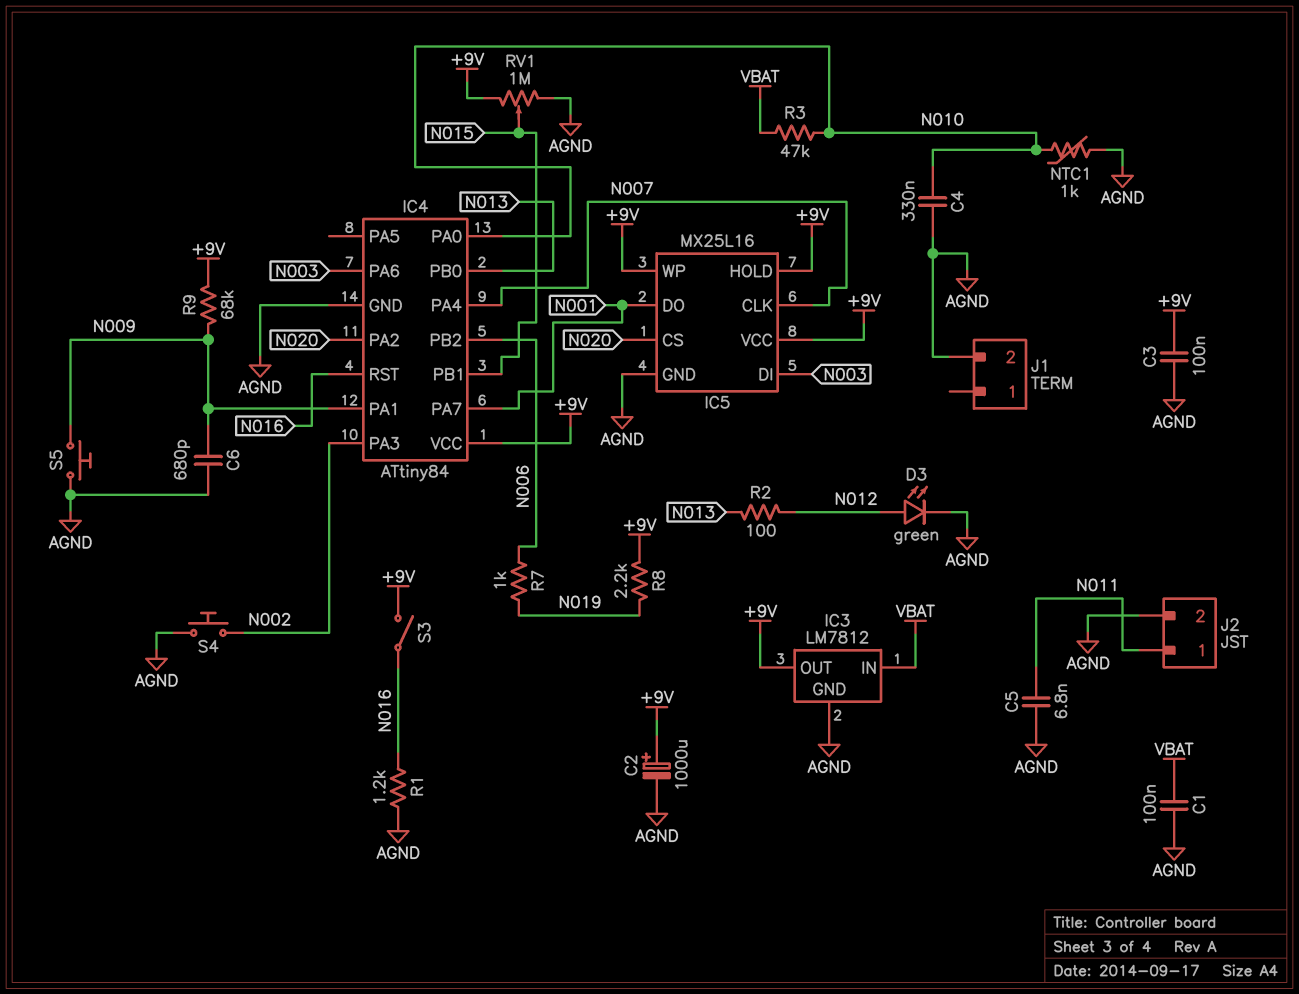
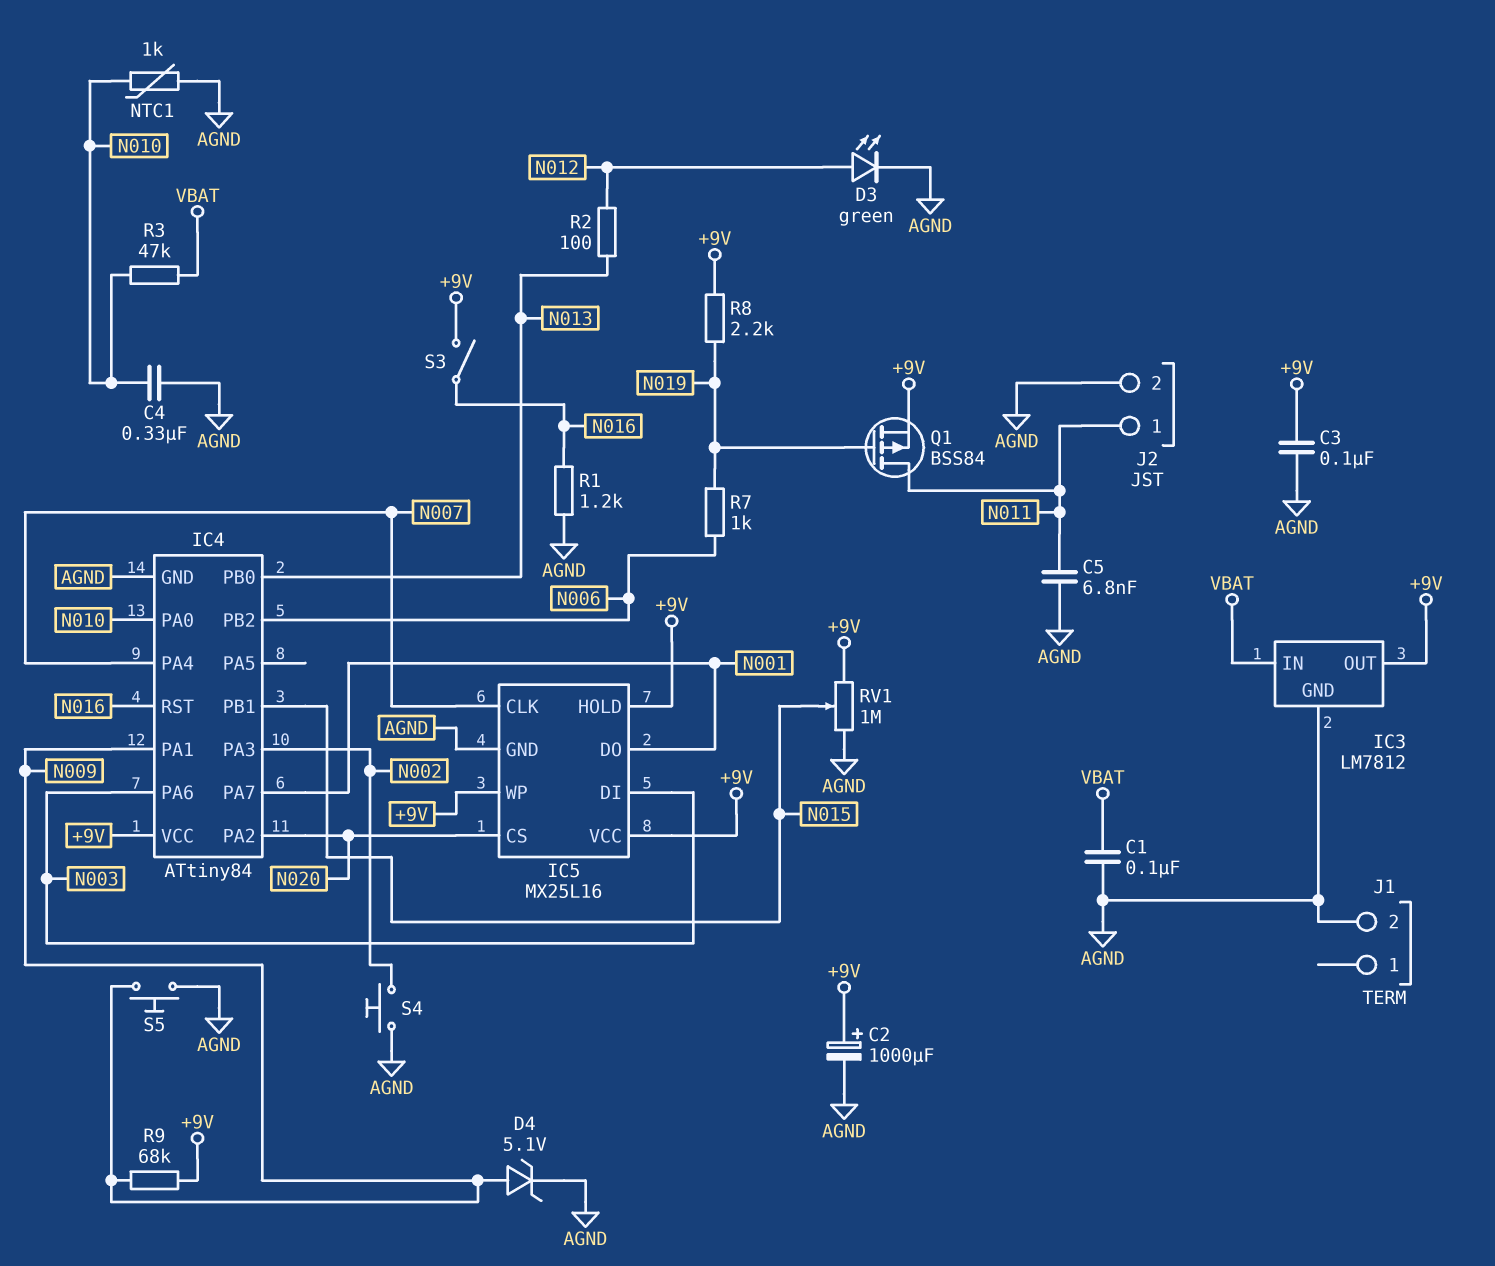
C6: 680pF (AGND, N009) -> none
D4: none -> zener 5.1V (A N009, K AGND)
Q1: none -> PMOS BSS84 (G N019, D N011, S +9V)

